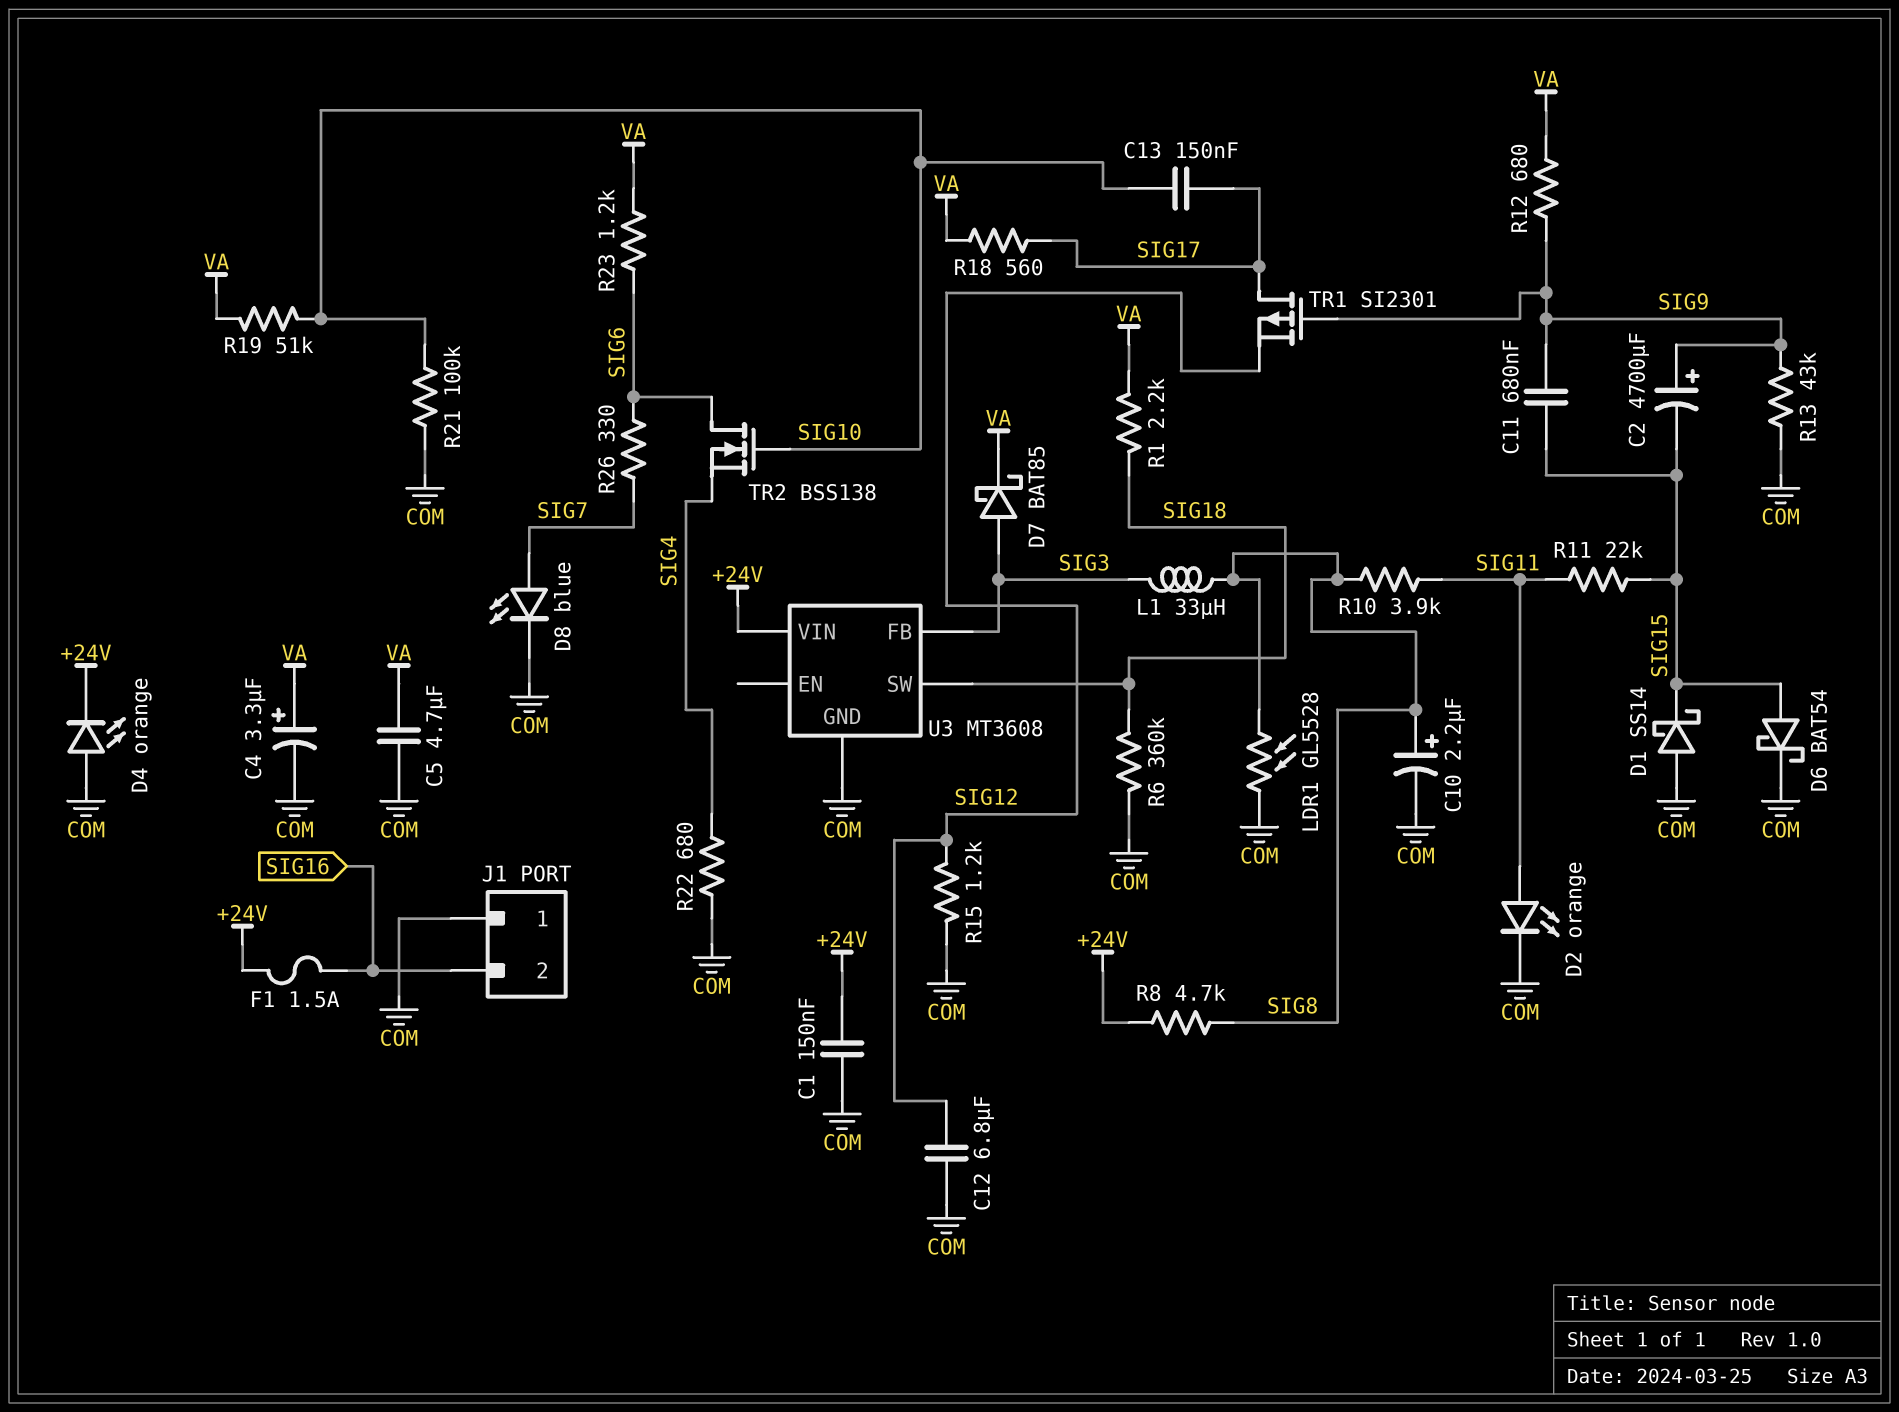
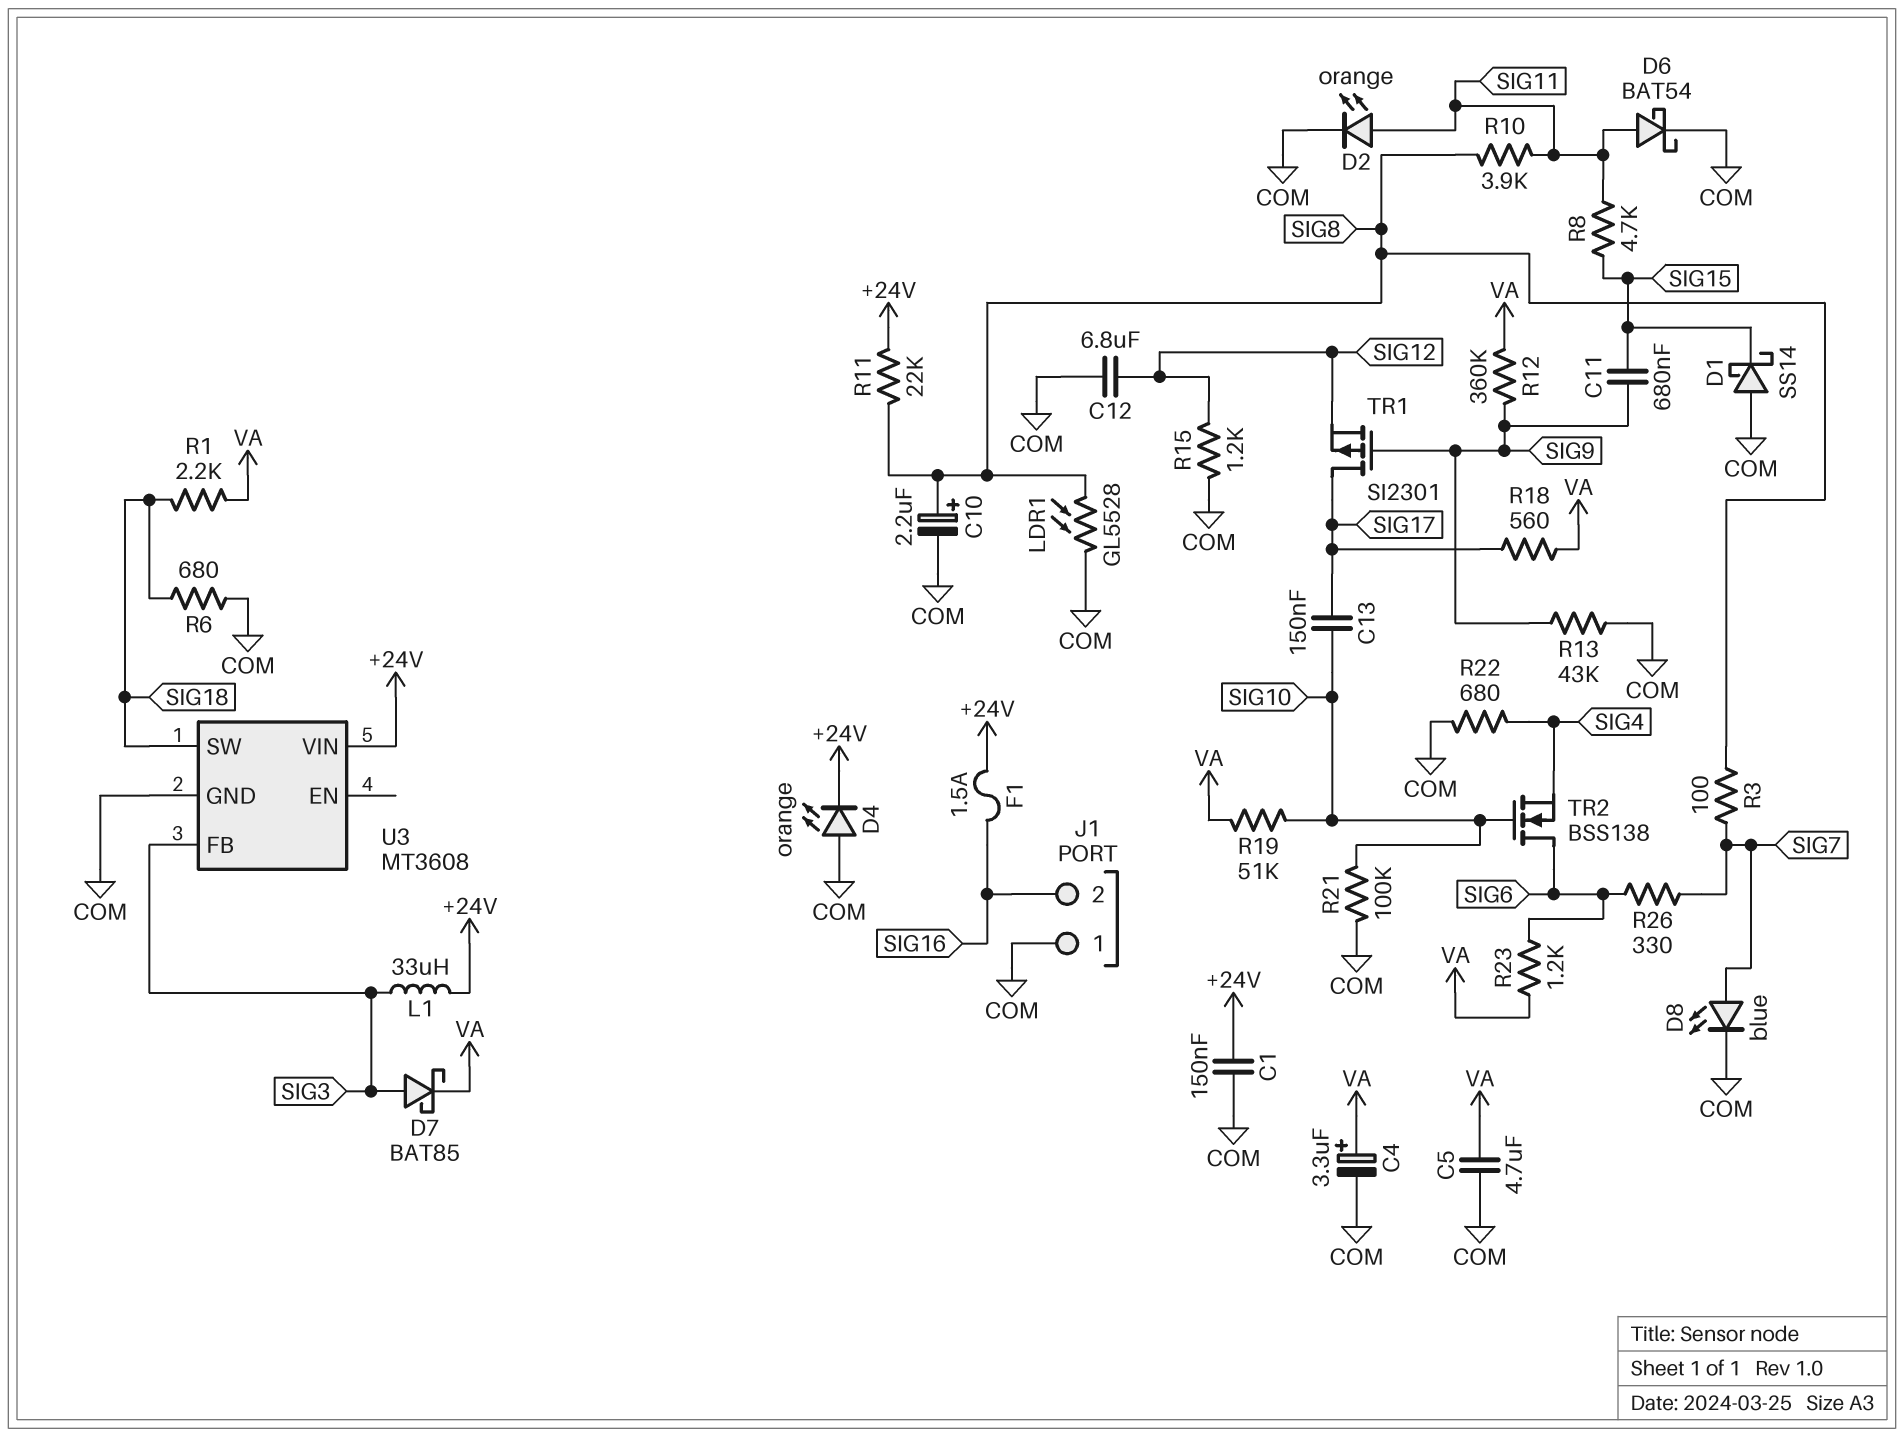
C2: 4700uF (plus SIG9, minus SIG15) -> none
D6: schottky BAT54 (A SIG15, K COM) -> schottky BAT54 (A SIG11, K COM)
L1: 33uH (SIG3, SIG8) -> 33uH (+24V, SIG3)
R3: none -> 100 (SIG7, SIG8)
R6: 360k (COM, SIG18) -> 680 (COM, SIG18)
R8: 4.7k (+24V, SIG8) -> 4.7k (SIG11, SIG15)
R11: 22k (SIG11, SIG15) -> 22k (+24V, SIG8)
R12: 680 (SIG9, VA) -> 360k (SIG9, VA)

